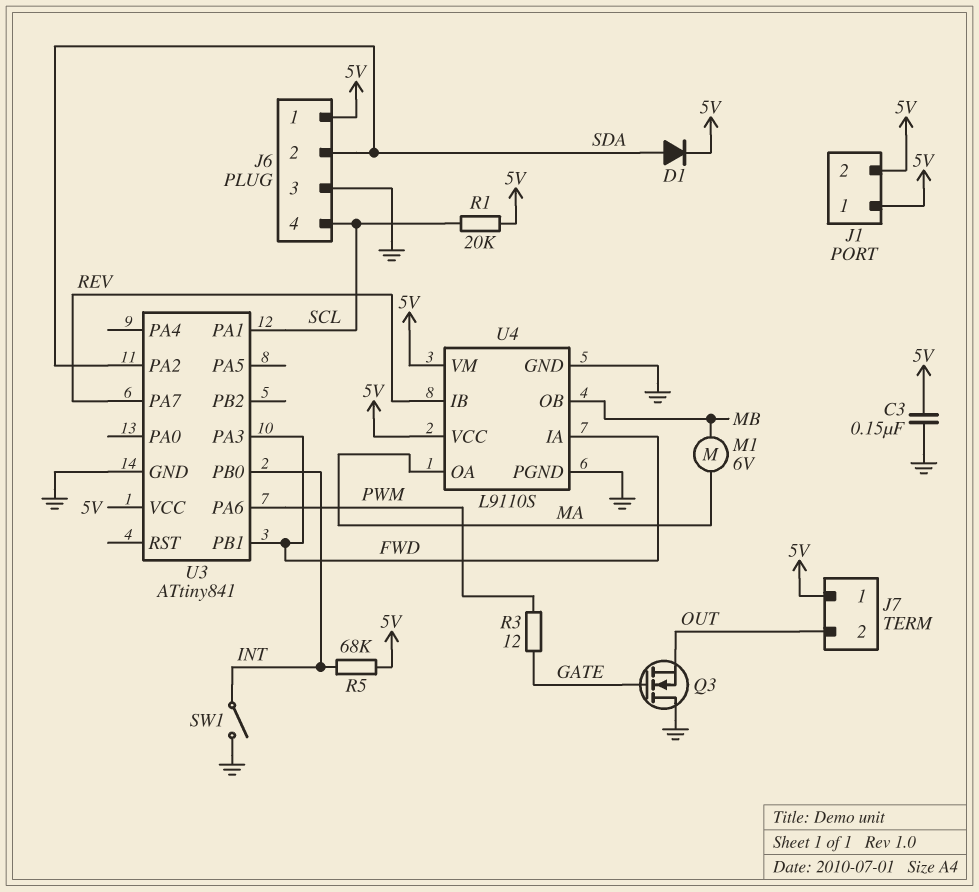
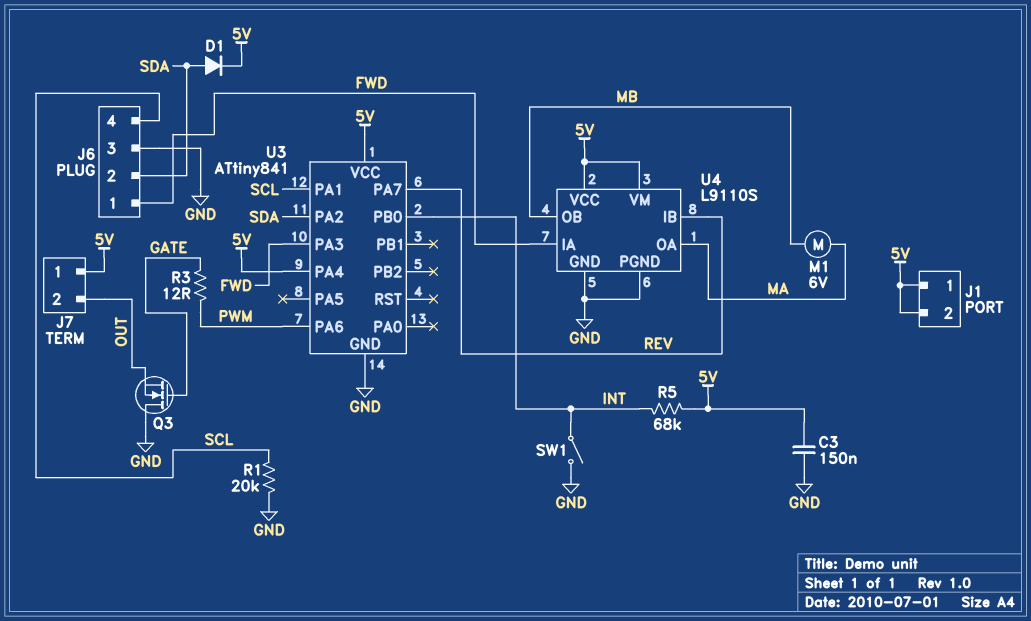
J6 pin 1: 5V -> FWD
R1: 20k (5V, SCL) -> 20k (GND, SCL)
U3 pin PA4: none -> 5V
U3 pin PB1: FWD -> none

